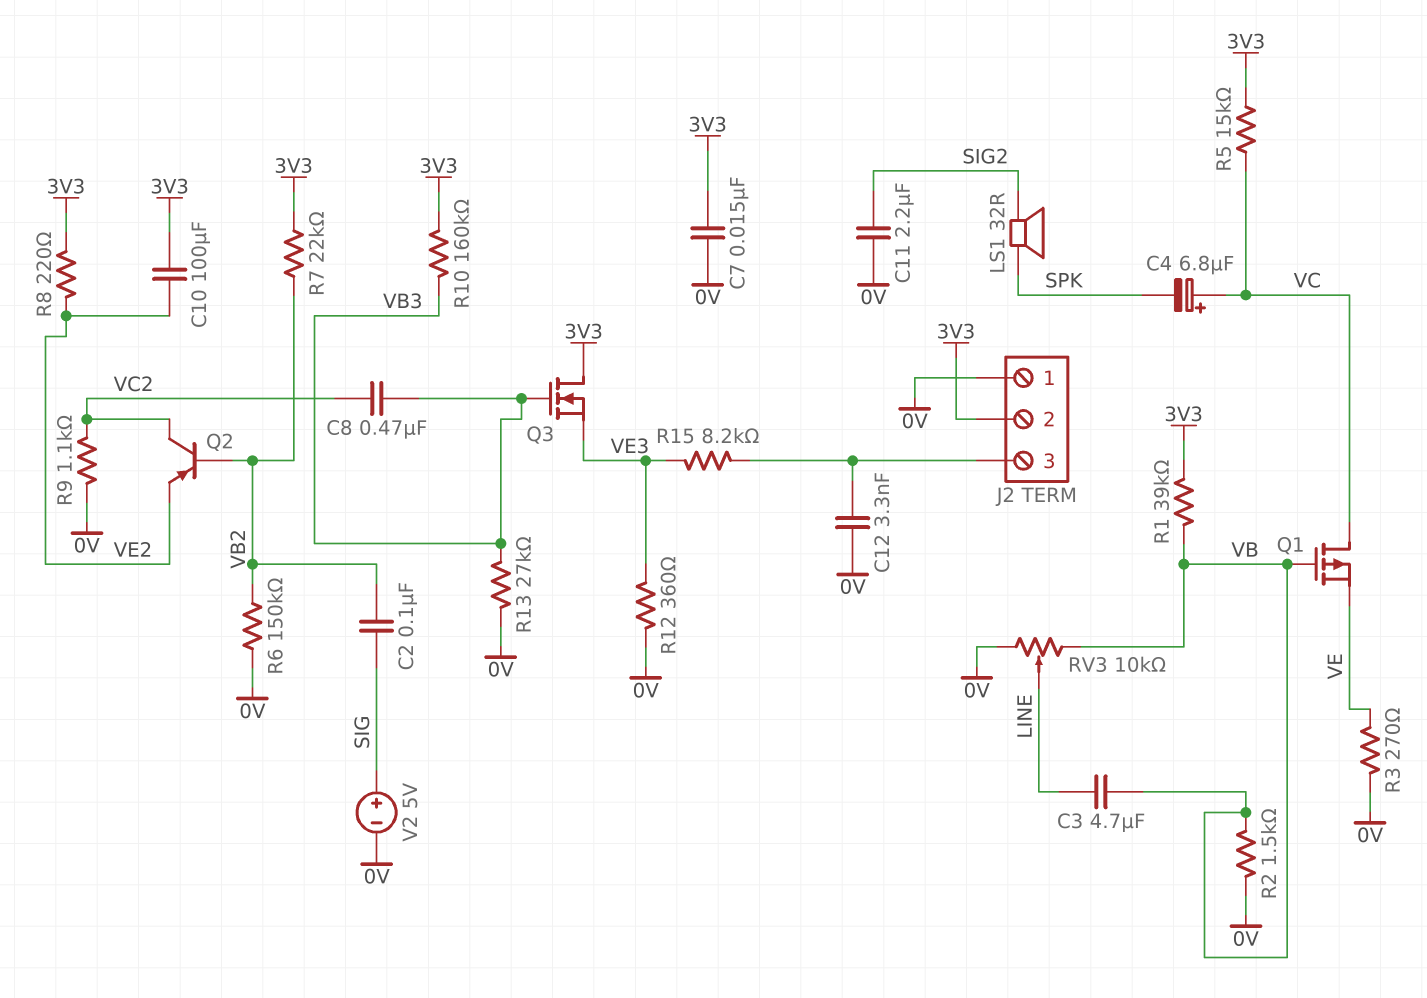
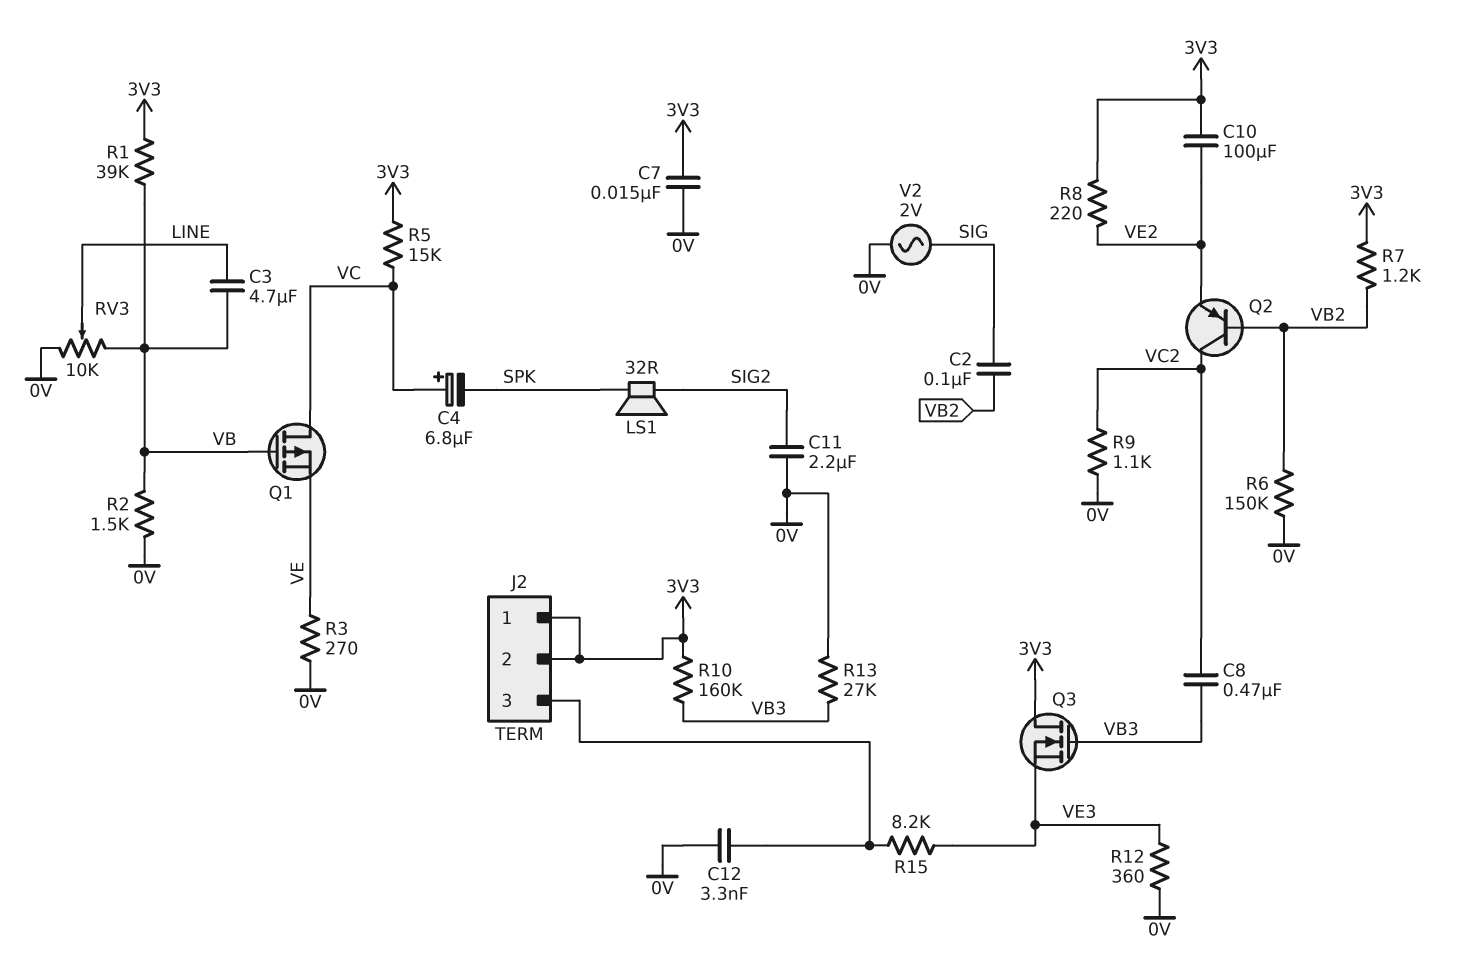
J2 pin 1: 0V -> 3V3
R7: 22k (3V3, VB2) -> 1.2k (3V3, VB2)
V2: 5V (plus SIG, minus 0V) -> AC 2V (0V, SIG)

